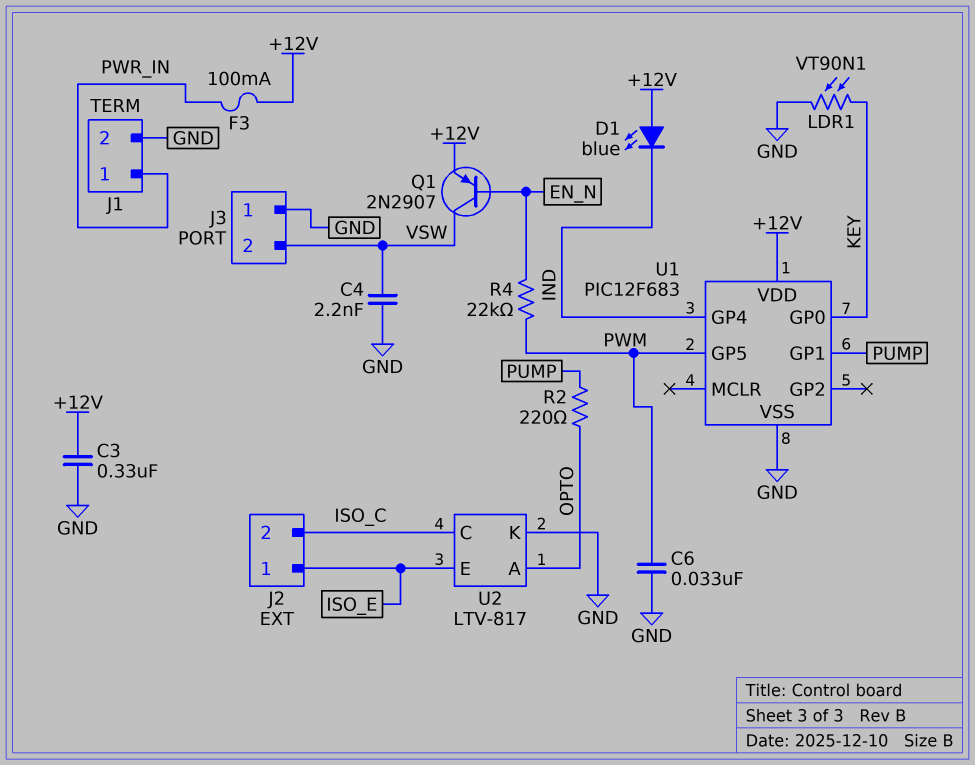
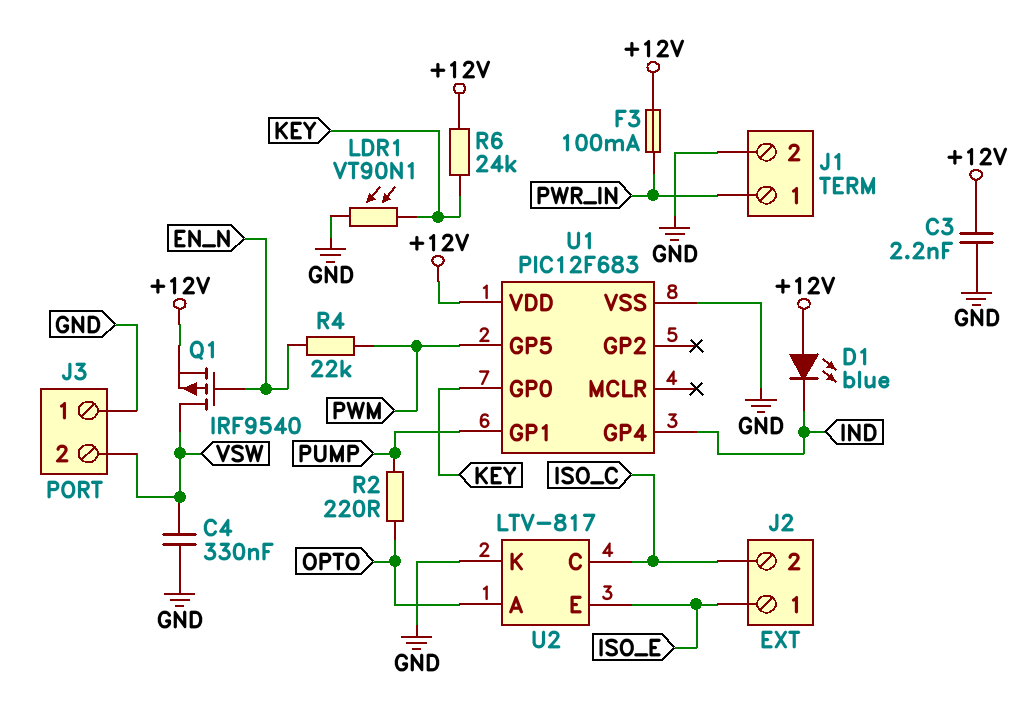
C3: 330nF (+12V, GND) -> 2.2nF (+12V, GND)
C4: 2.2nF (GND, VSW) -> 330nF (GND, VSW)
C6: 33nF (GND, PWM) -> none
Q1: PNP 2N2907 (B EN_N, C VSW, E +12V) -> PMOS IRF9540 (G EN_N, D VSW, S +12V)
R6: none -> 24k (+12V, KEY)

